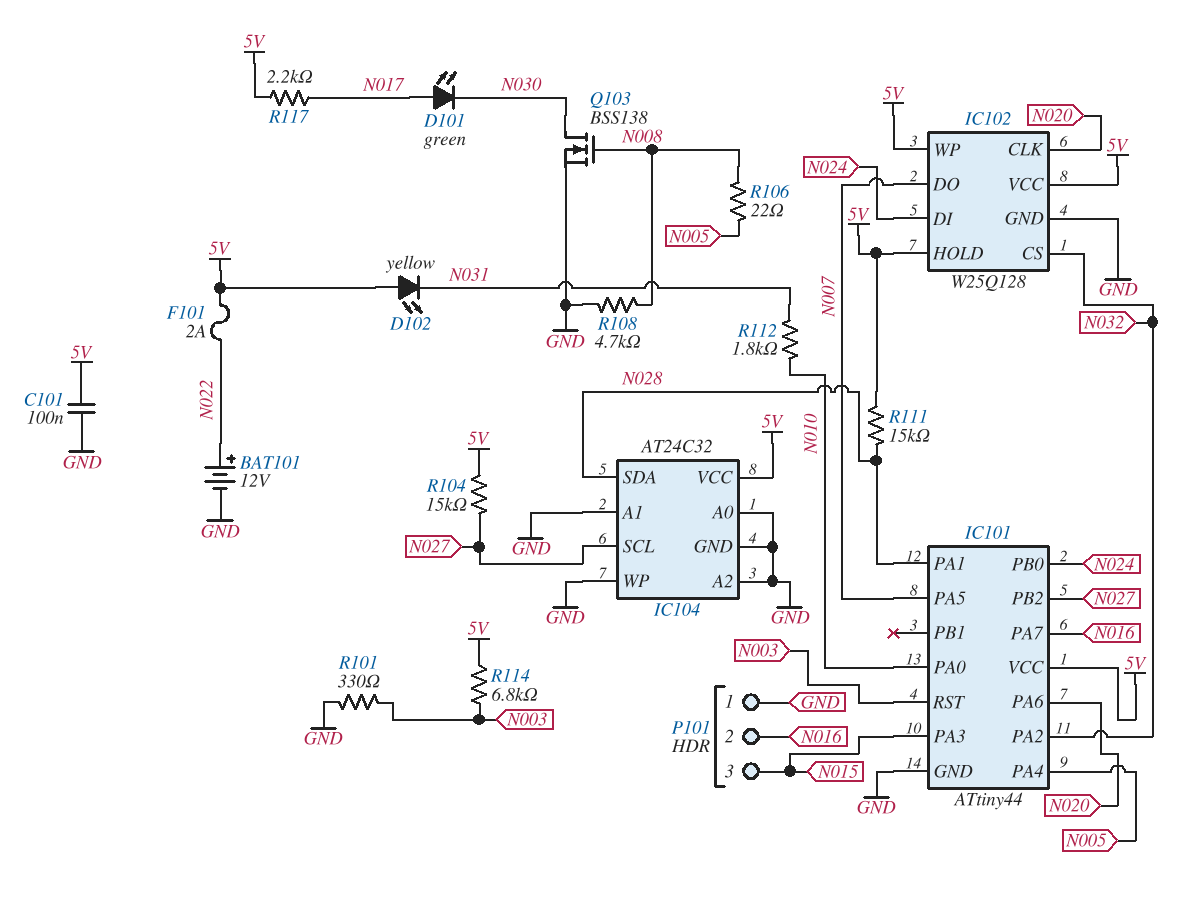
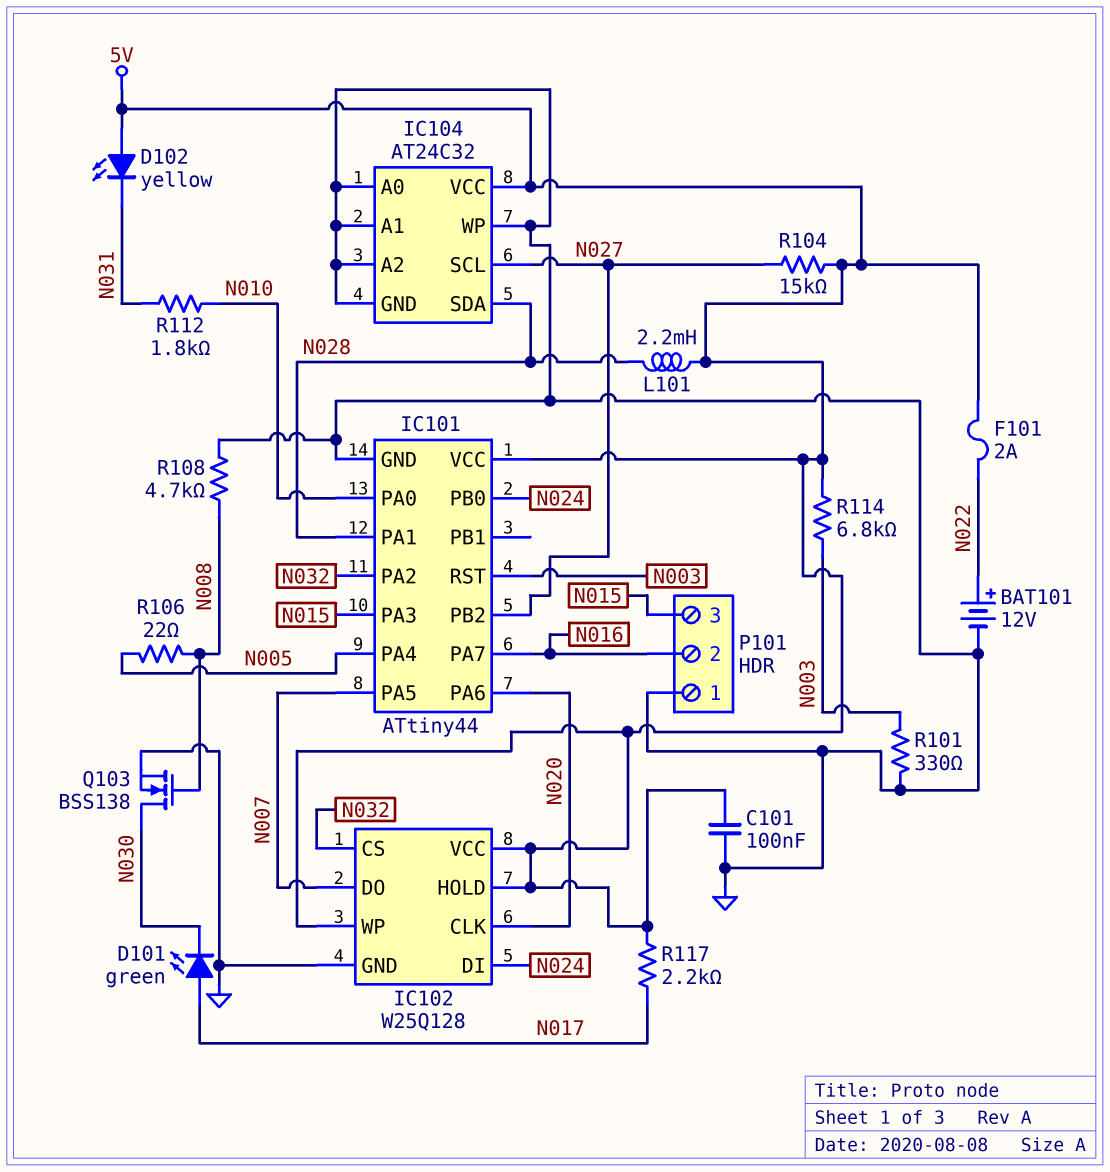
L101: none -> 2.2mH (5V, N028)
R111: 15k (5V, N028) -> none

